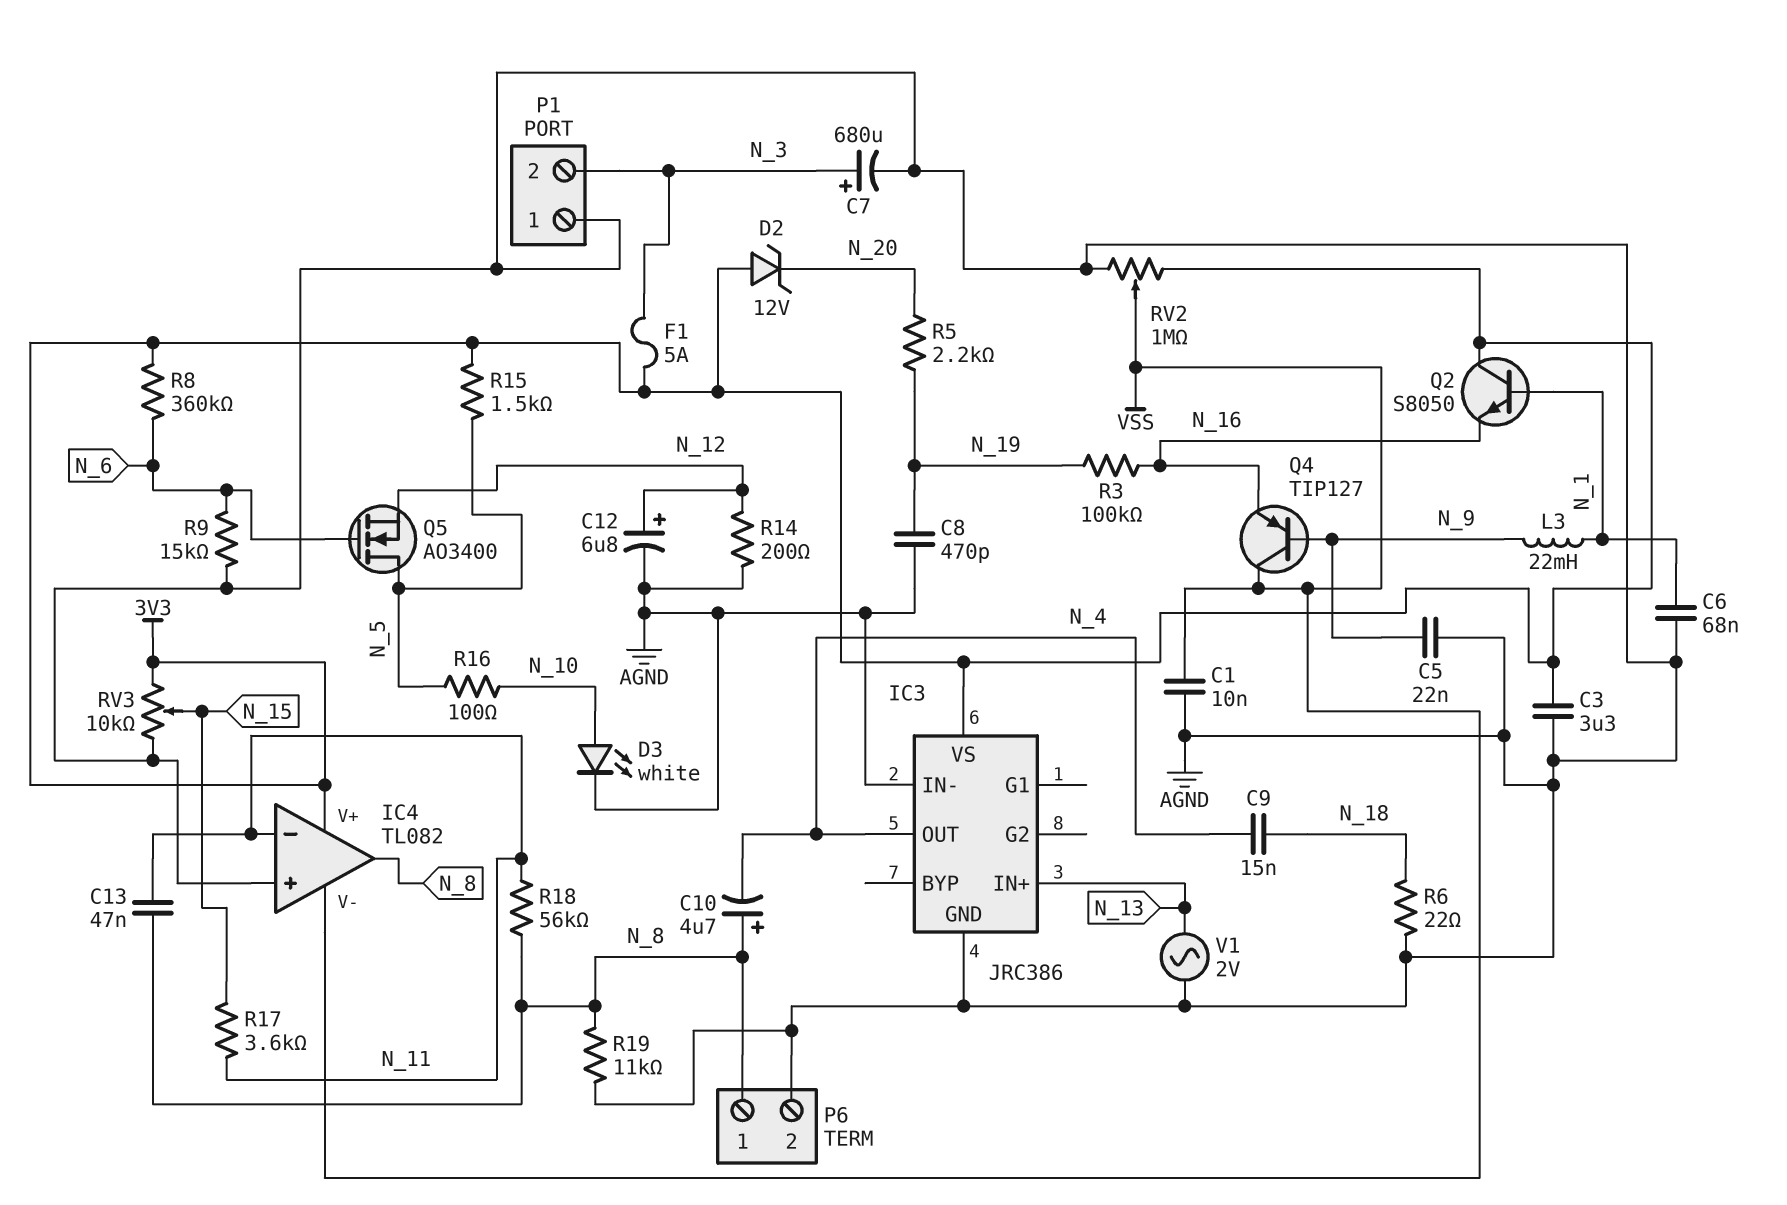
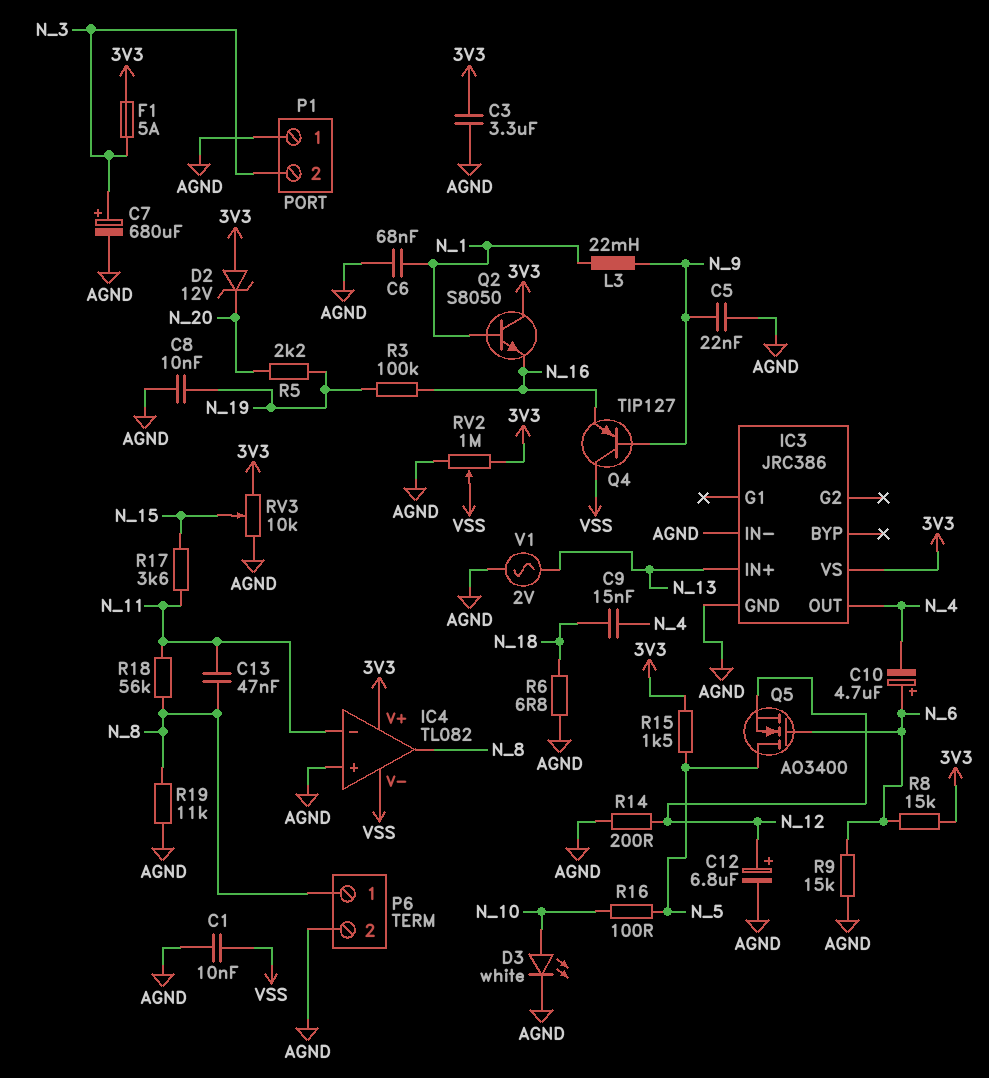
C8: 470pF (AGND, N_19) -> 10nF (AGND, N_19)
C10: 4.7uF (plus N_8, minus N_4) -> 4.7uF (plus N_6, minus N_4)
R6: 22 (AGND, N_18) -> 6.8 (AGND, N_18)
R8: 360k (3V3, N_6) -> 15k (3V3, N_6)

